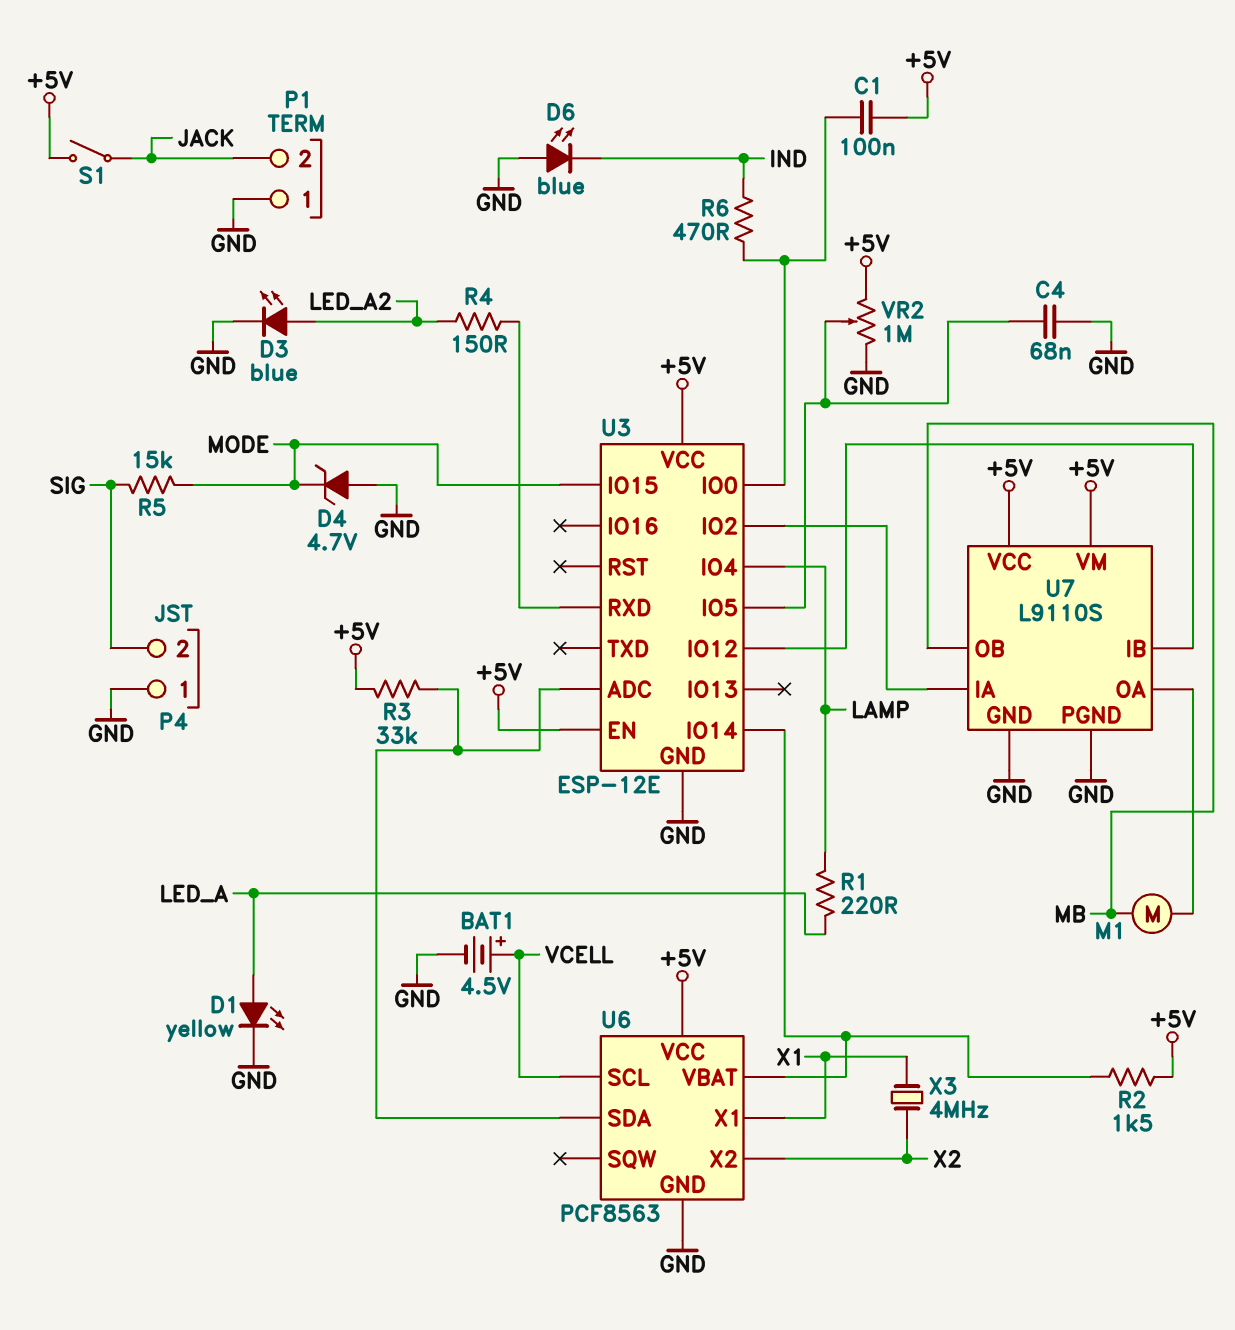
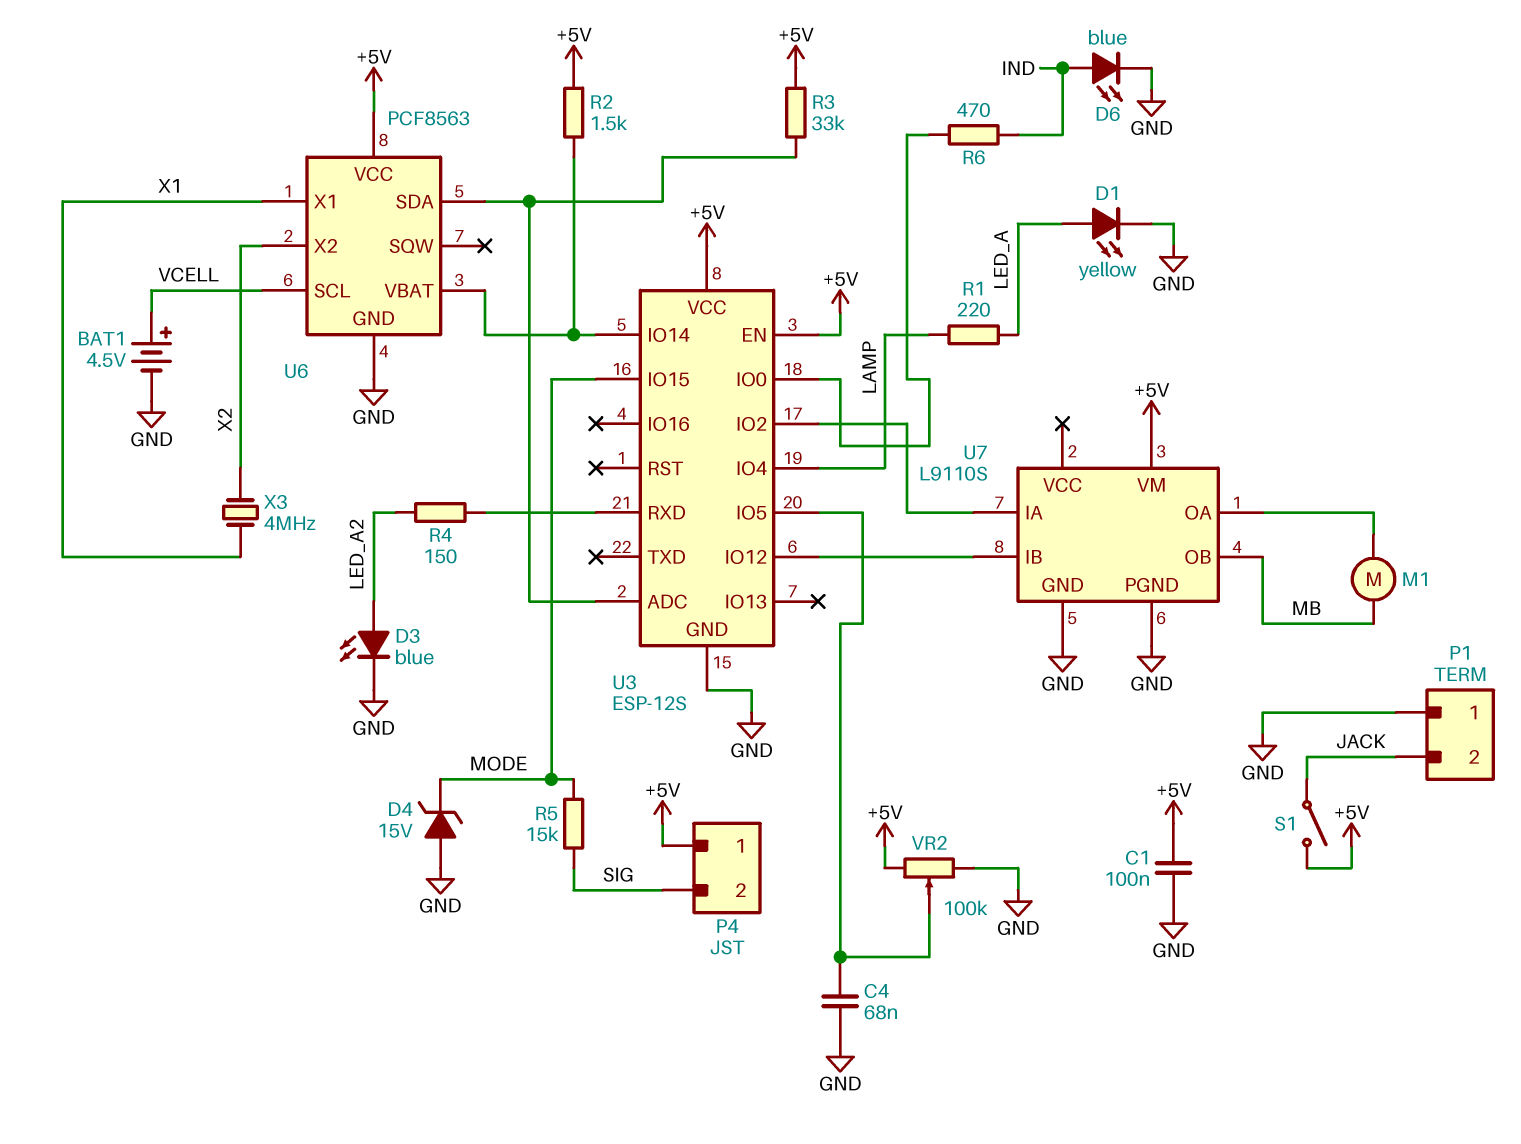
C1: 100nF (+5V, U3/IO0) -> 100nF (+5V, GND)
D4: zener 4.7V (A GND, K MODE) -> zener 15V (A GND, K MODE)
D6: LED blue (A GND, K IND) -> LED blue (A IND, K GND)
P4 pin 1: GND -> +5V
U3: ESP-12E -> ESP-12S
U7 pin VCC: +5V -> none
VR2: 1M (+5V, GND, wiper U3/IO5) -> 100k (+5V, GND, wiper U3/IO5)

